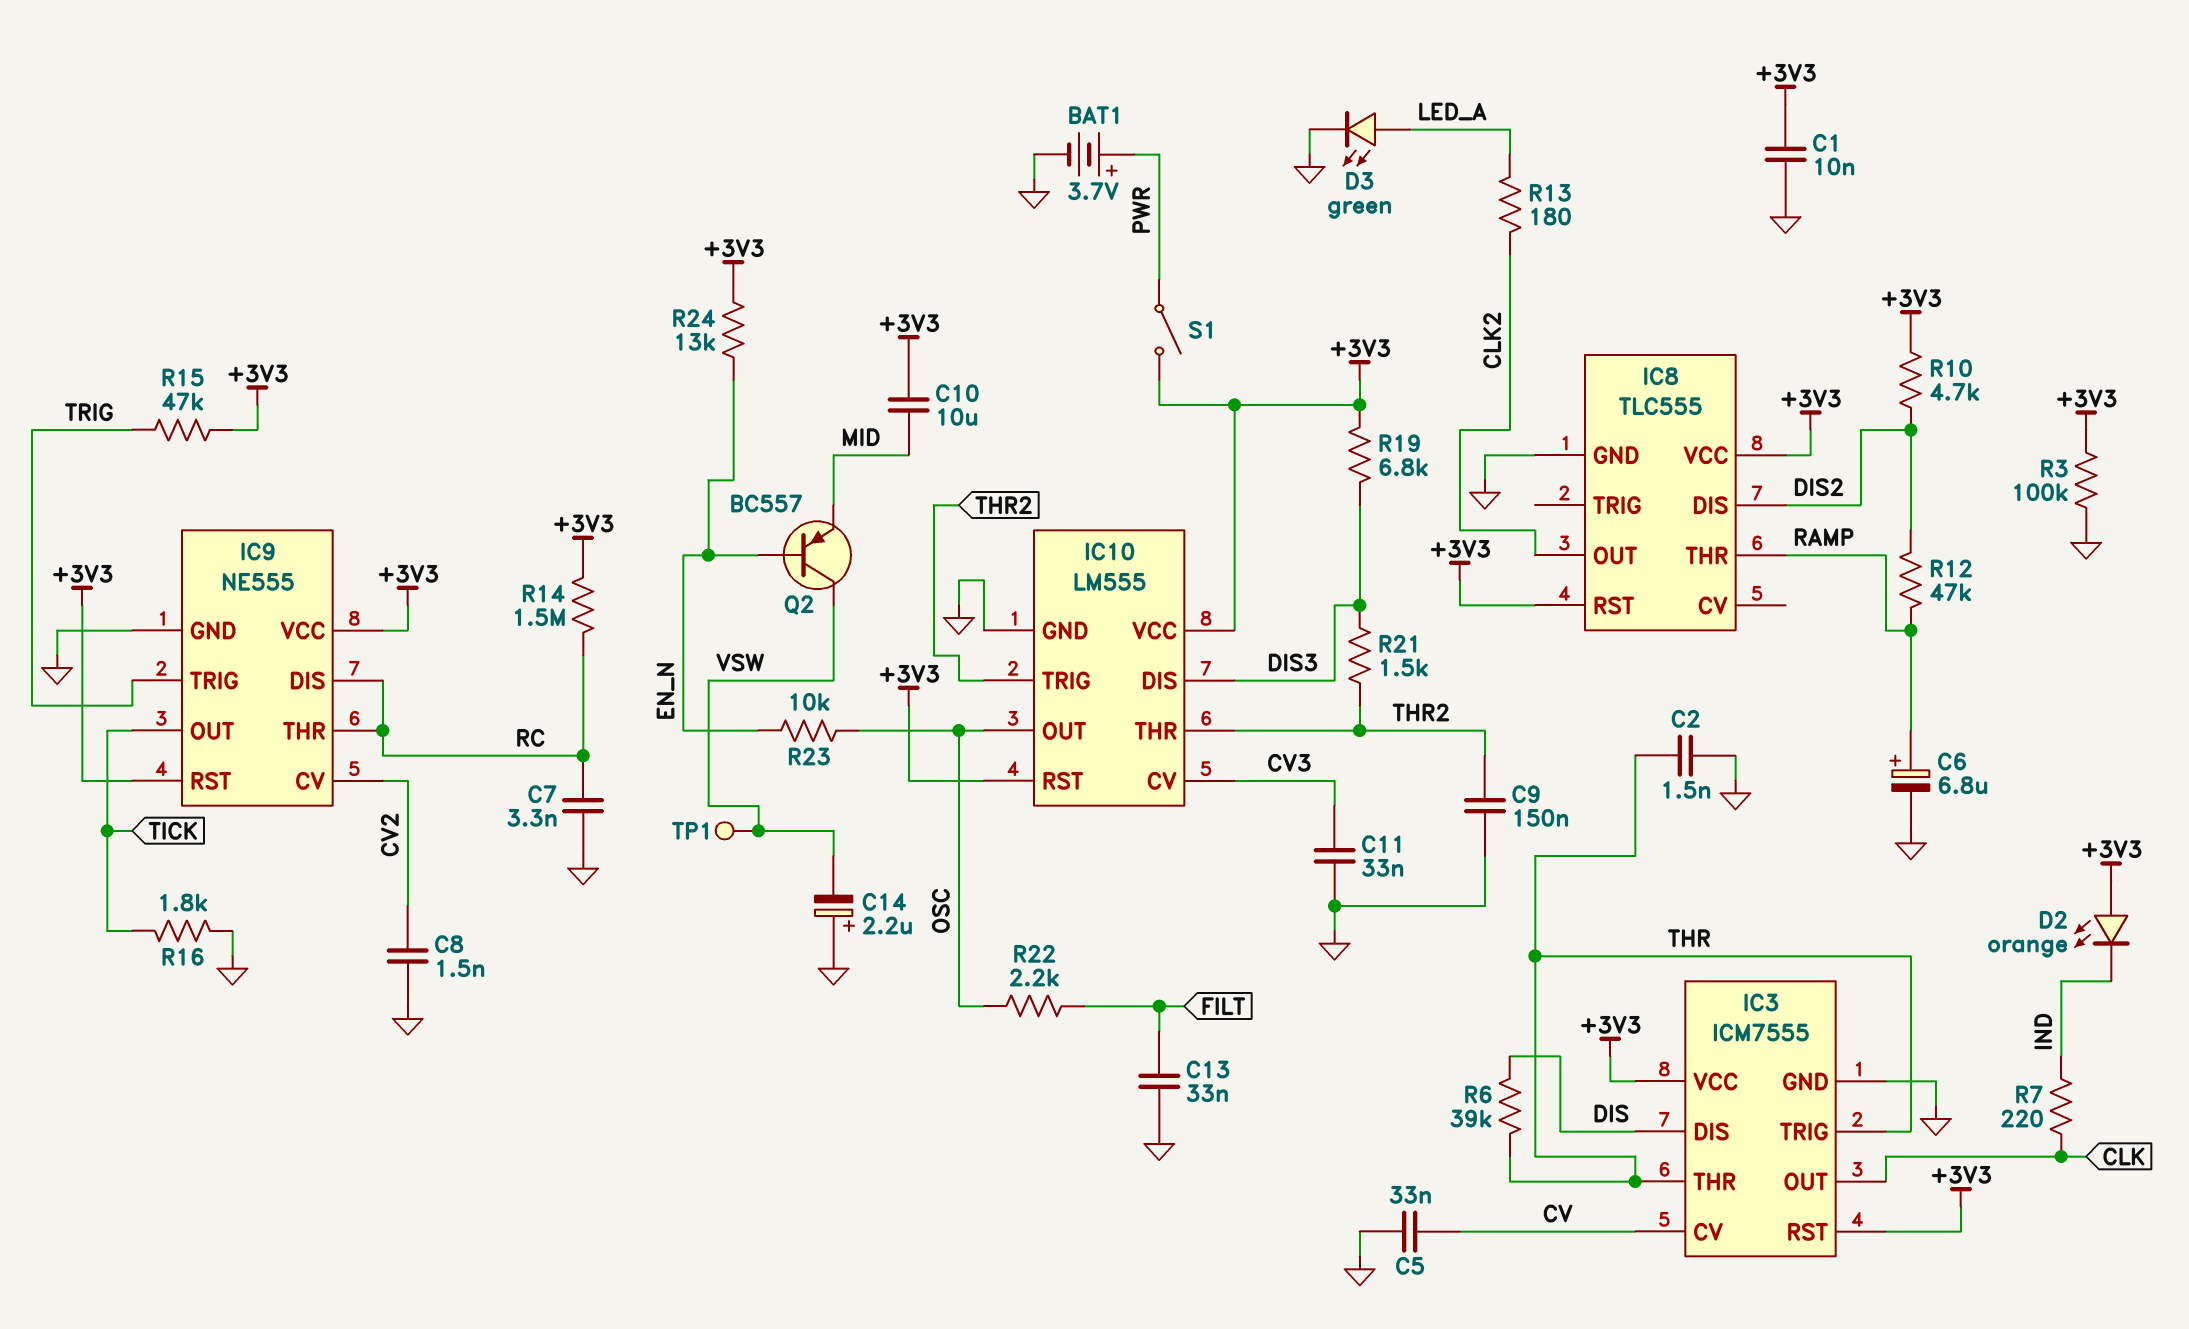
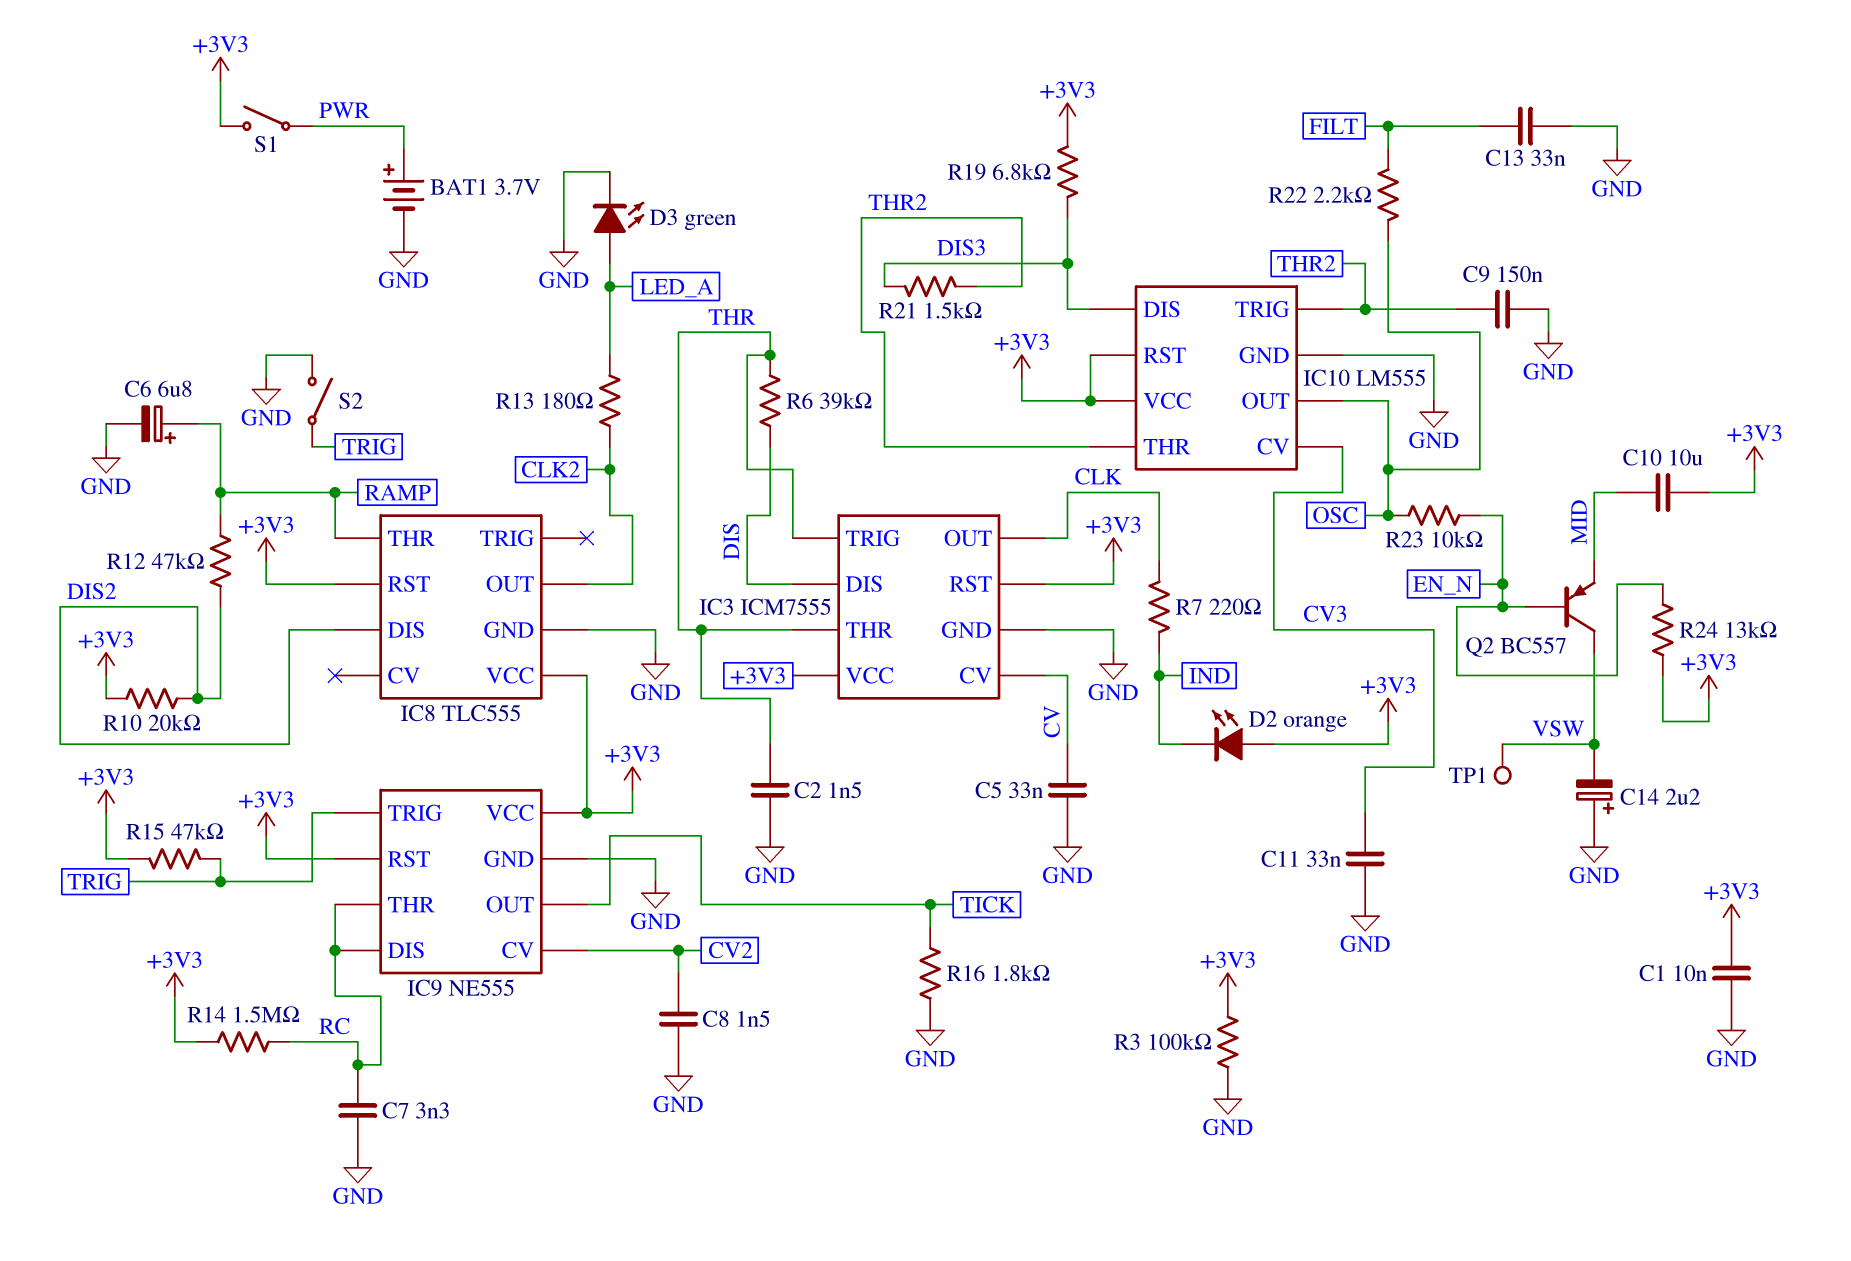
R10: 4.7k (+3V3, DIS2) -> 20k (+3V3, DIS2)
S2: none -> switch (GND, TRIG)

